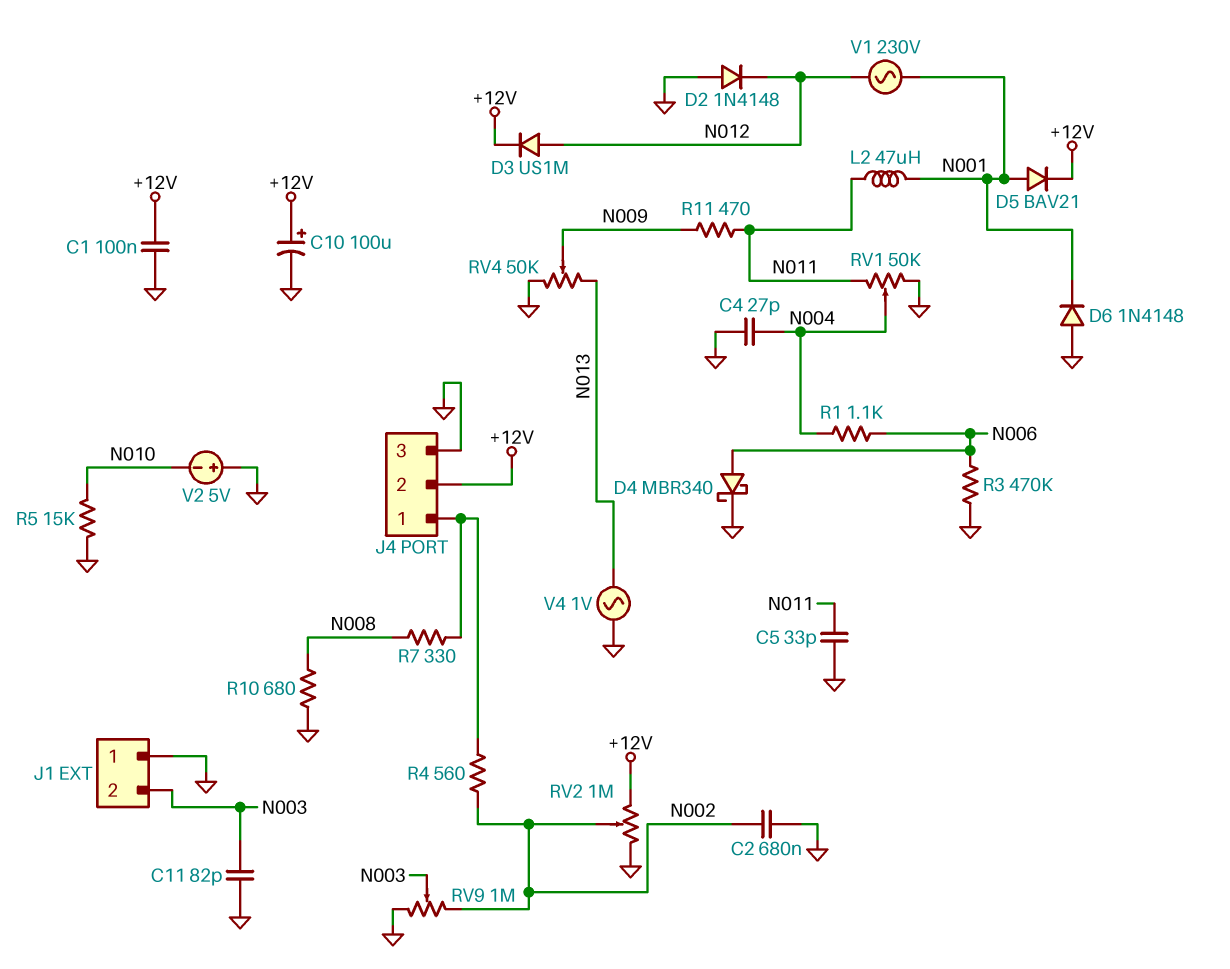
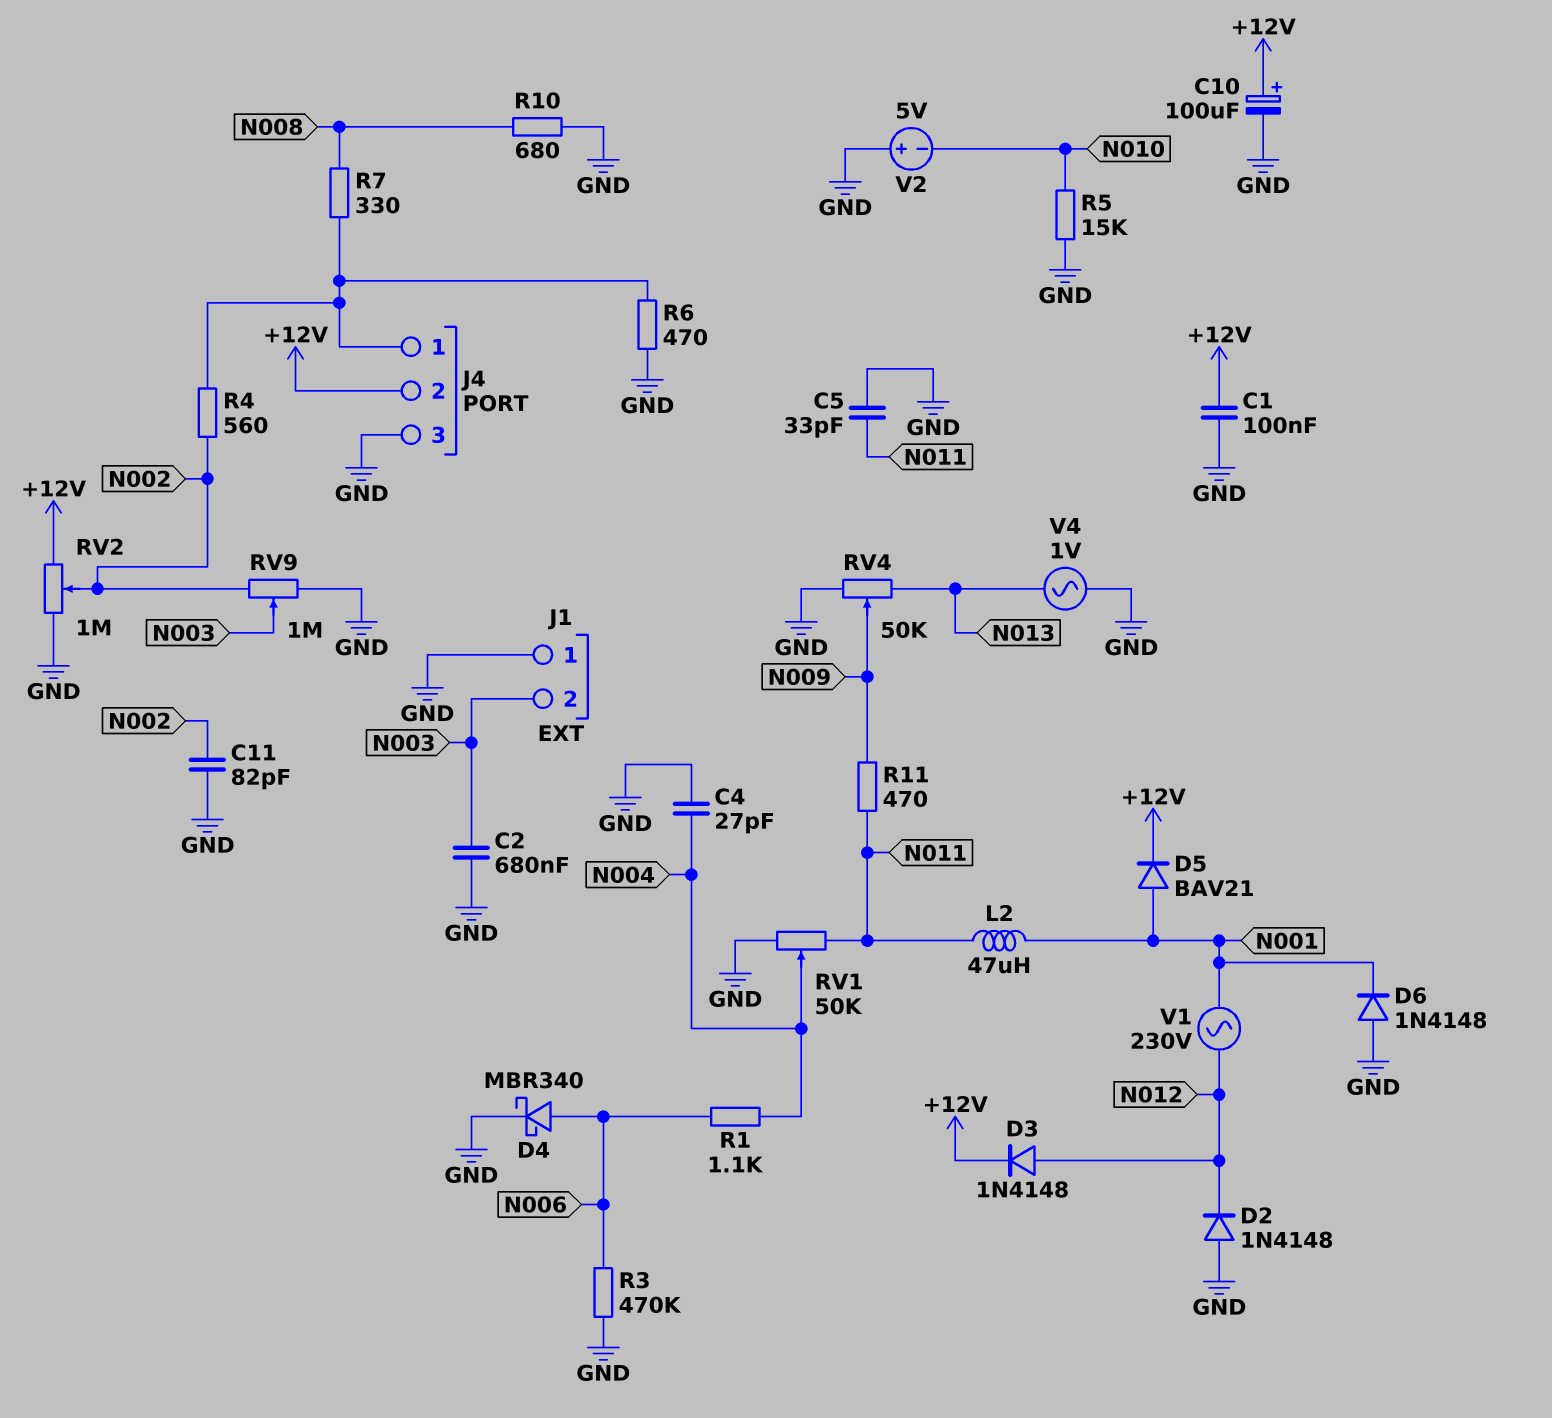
C2: 680nF (GND, N002) -> 680nF (GND, N003)
C11: 82pF (GND, N003) -> 82pF (GND, N002)
D3: diode US1M (A N012, K +12V) -> diode 1N4148 (A N012, K +12V)
R6: none -> 470 (GND, J4/1)

